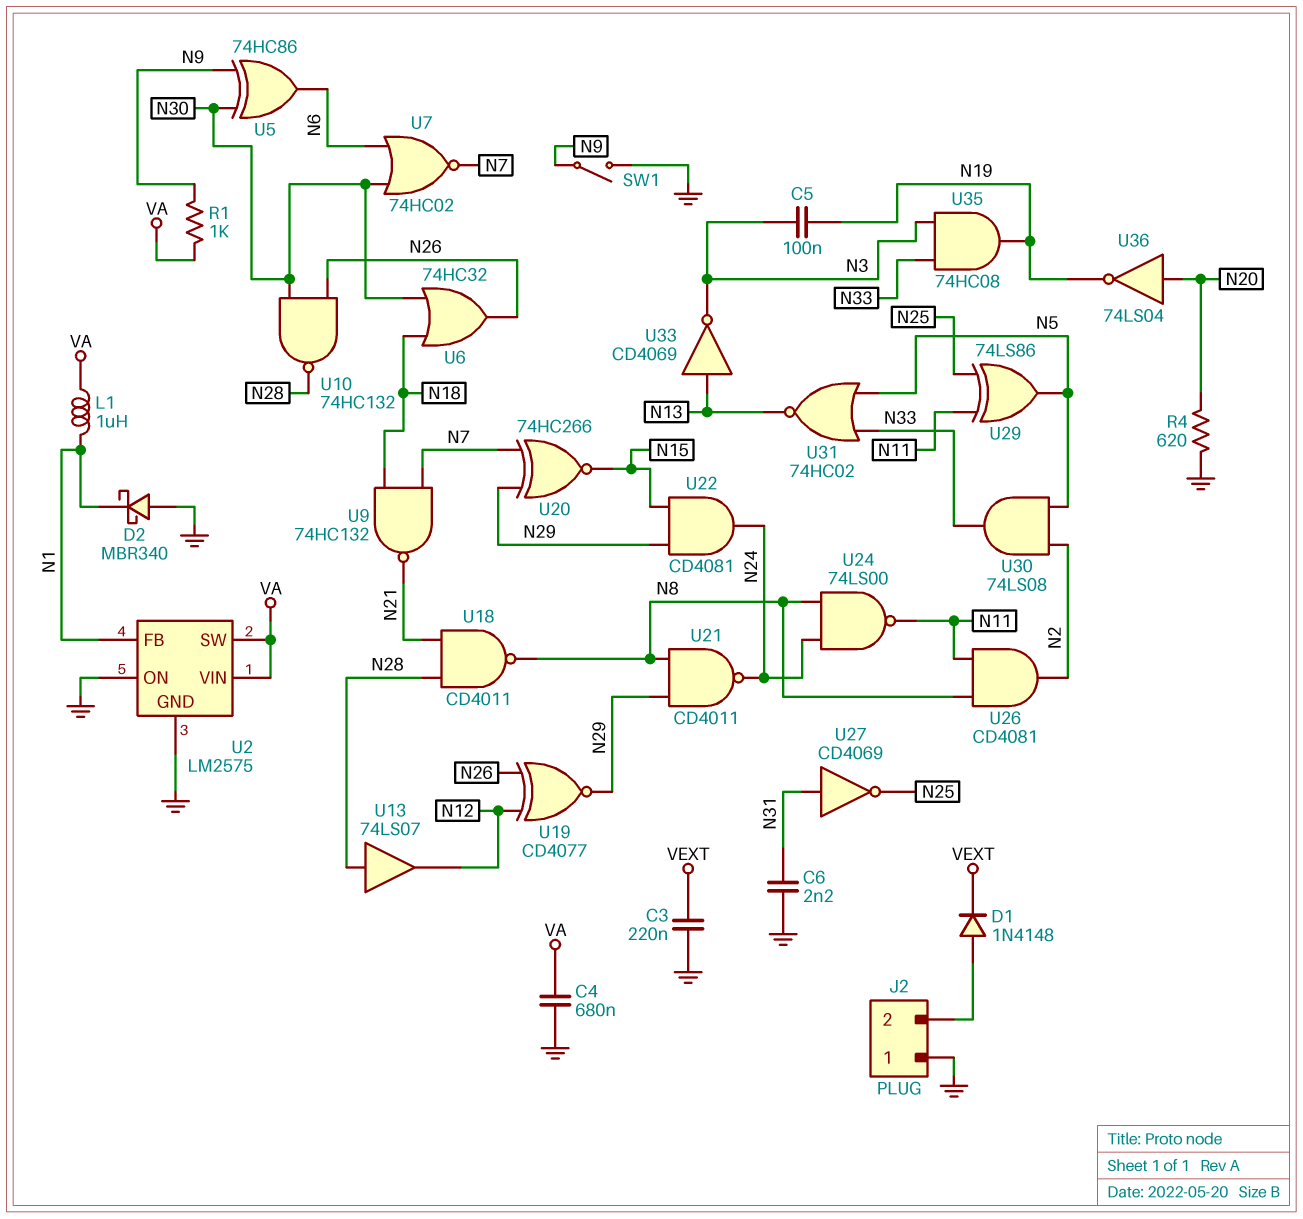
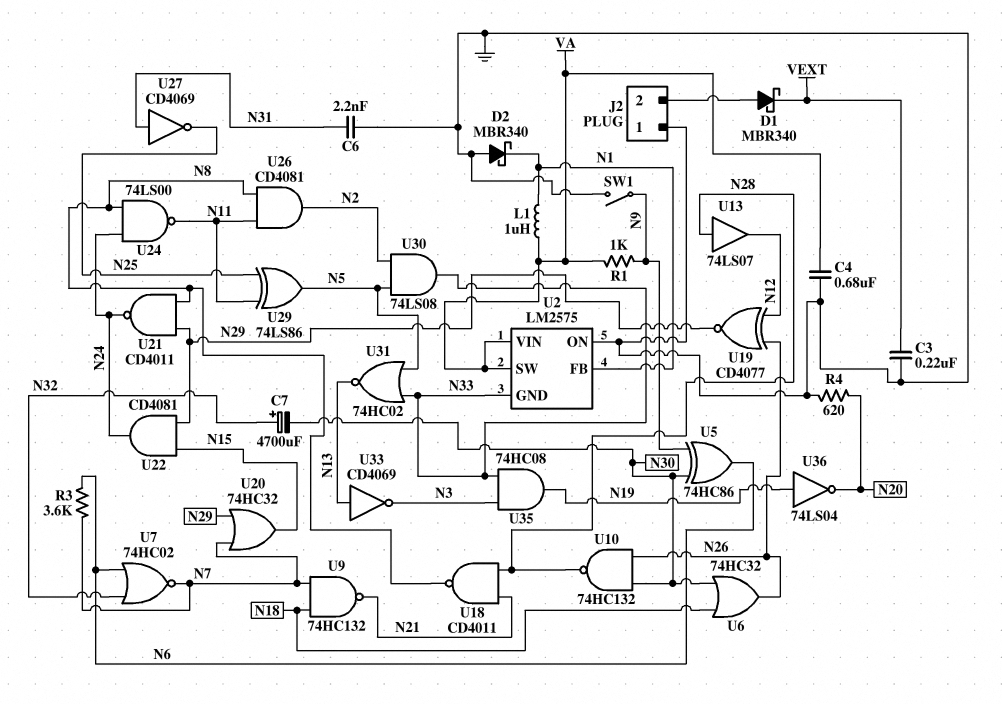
C5: 100nF (N3, N19) -> none
C7: none -> 4700uF (plus N32, minus N30)
D1: diode 1N4148 (A J2/2, K VEXT) -> schottky MBR340 (A J2/2, K VEXT)
R3: none -> 3.6k (N6, N7)
U2 pin GND: GND -> N33
U7: NOR 74HC02 (in N6, in N30, out N7) -> NOR 74HC02 (in N6, in N32, out N7)
U20: XNOR 74HC266 (in N7, in N29, out N15) -> OR 74HC32 (in N7, in N29, out N15)
U36: NOT 74LS04 (in N20, out N19) -> NOT 74LS04 (in N19, out N20)

